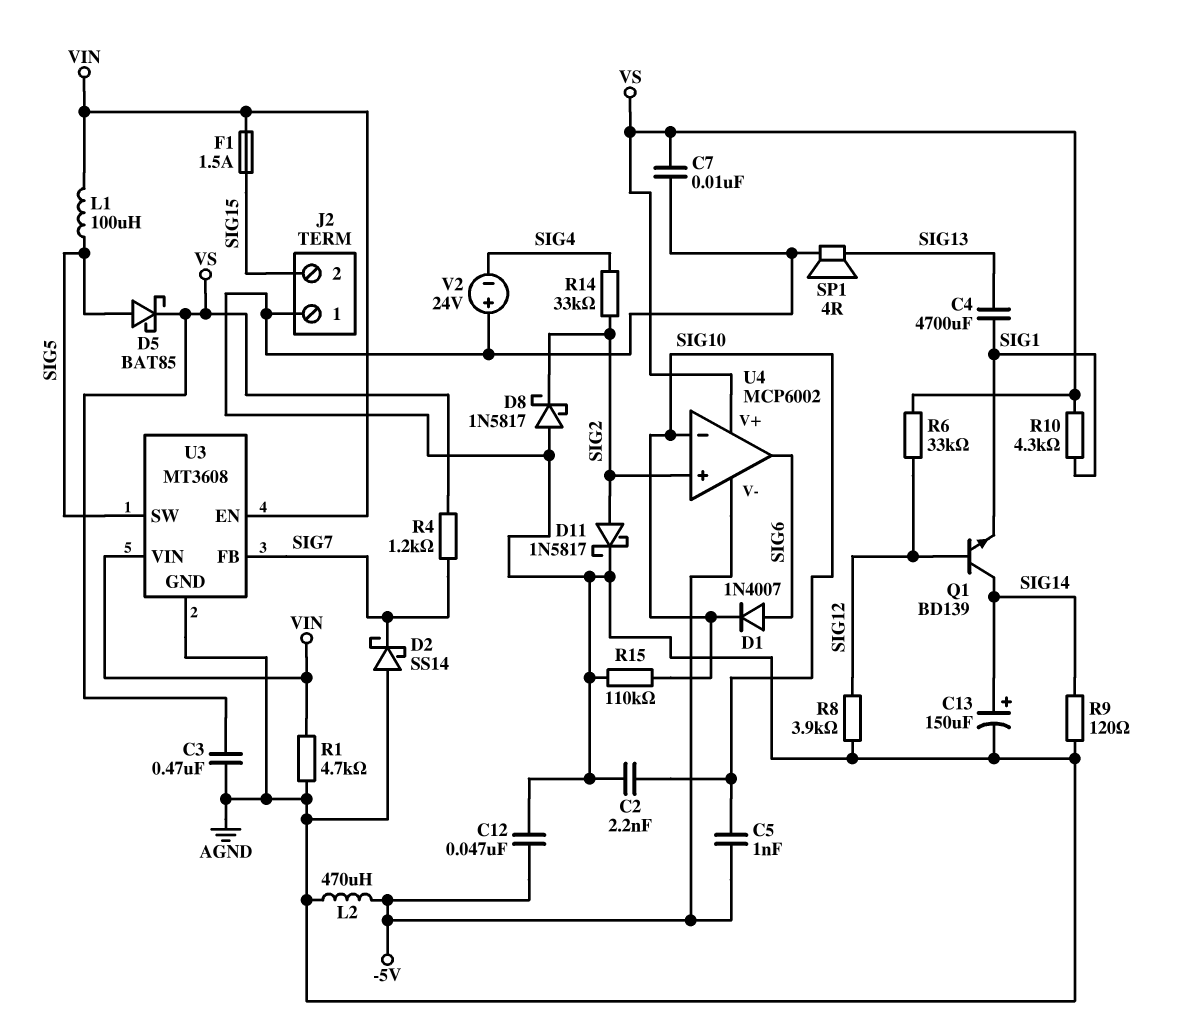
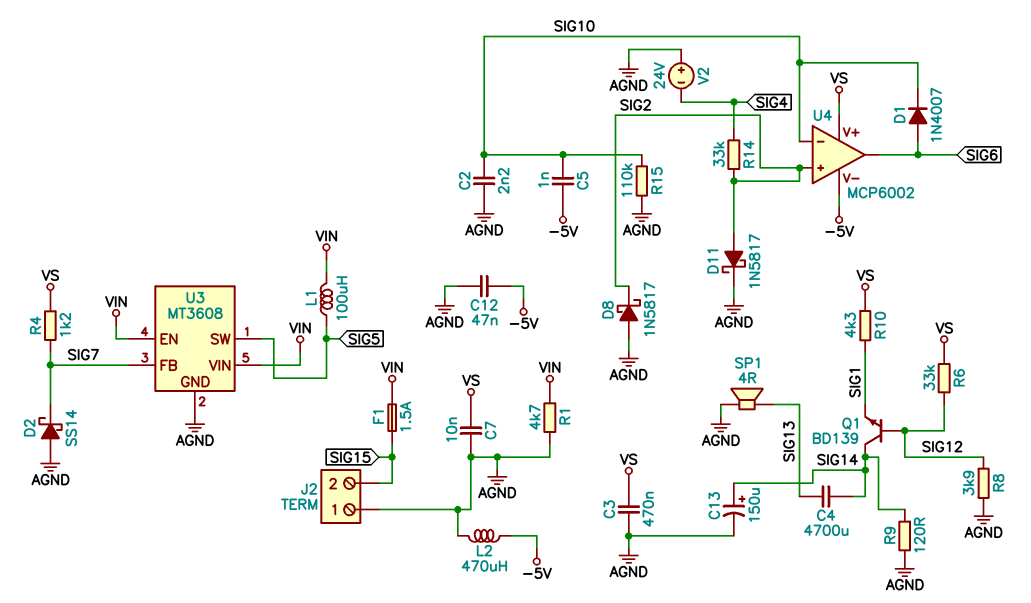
C4: 4700uF (SIG1, SIG13) -> 4700uF (SIG13, SIG14)
D5: schottky BAT85 (A SIG5, K VS) -> none

